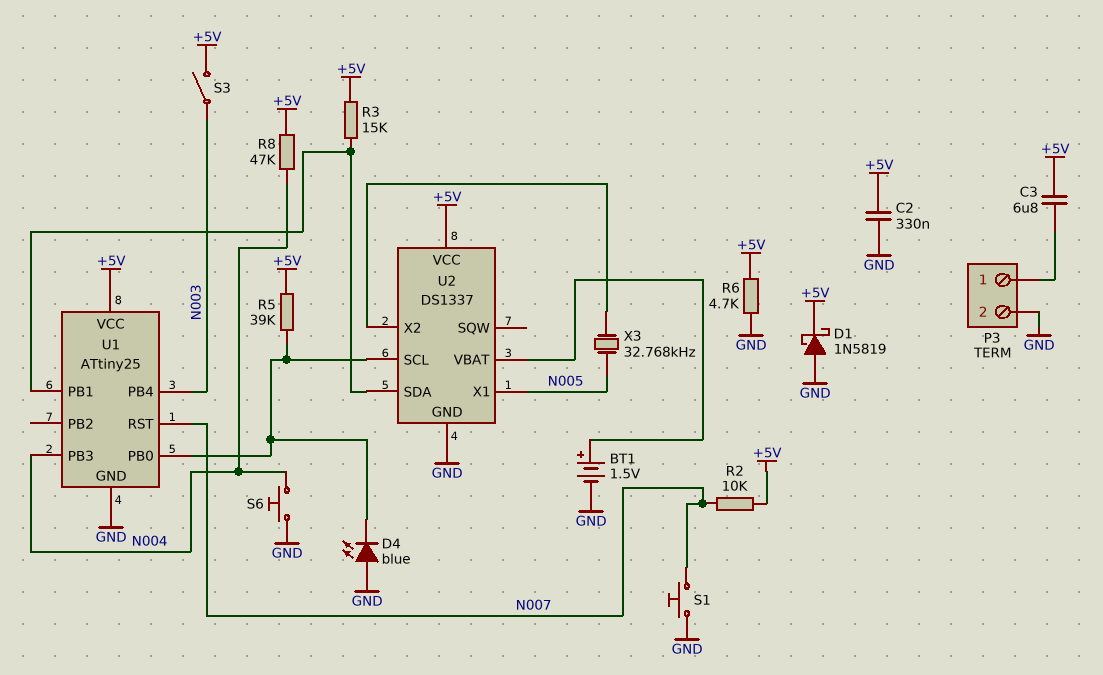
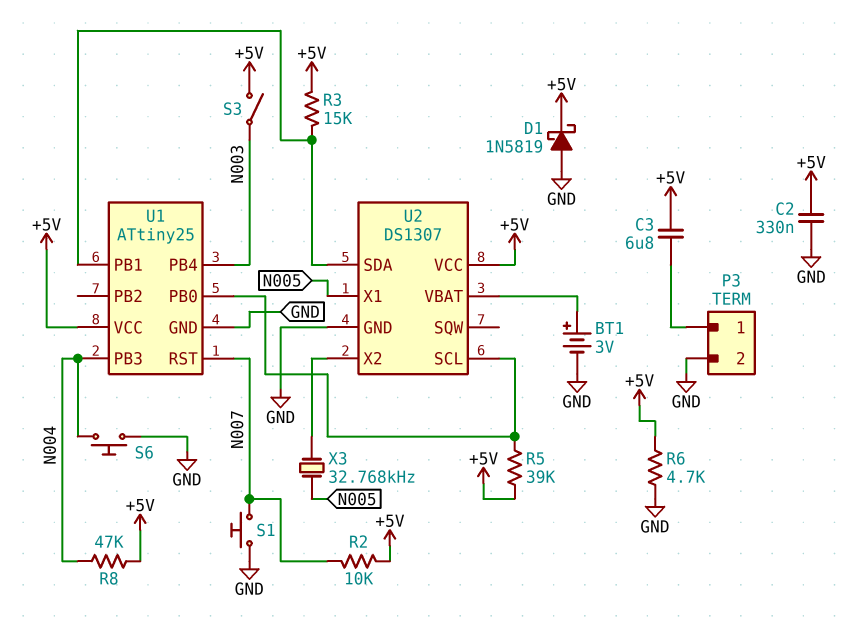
BT1: 1.5V (plus U2/VBAT, minus GND) -> 3V (plus U2/VBAT, minus GND)
D4: LED blue (A GND, K U1/PB0) -> none
U2: DS1337 -> DS1307

